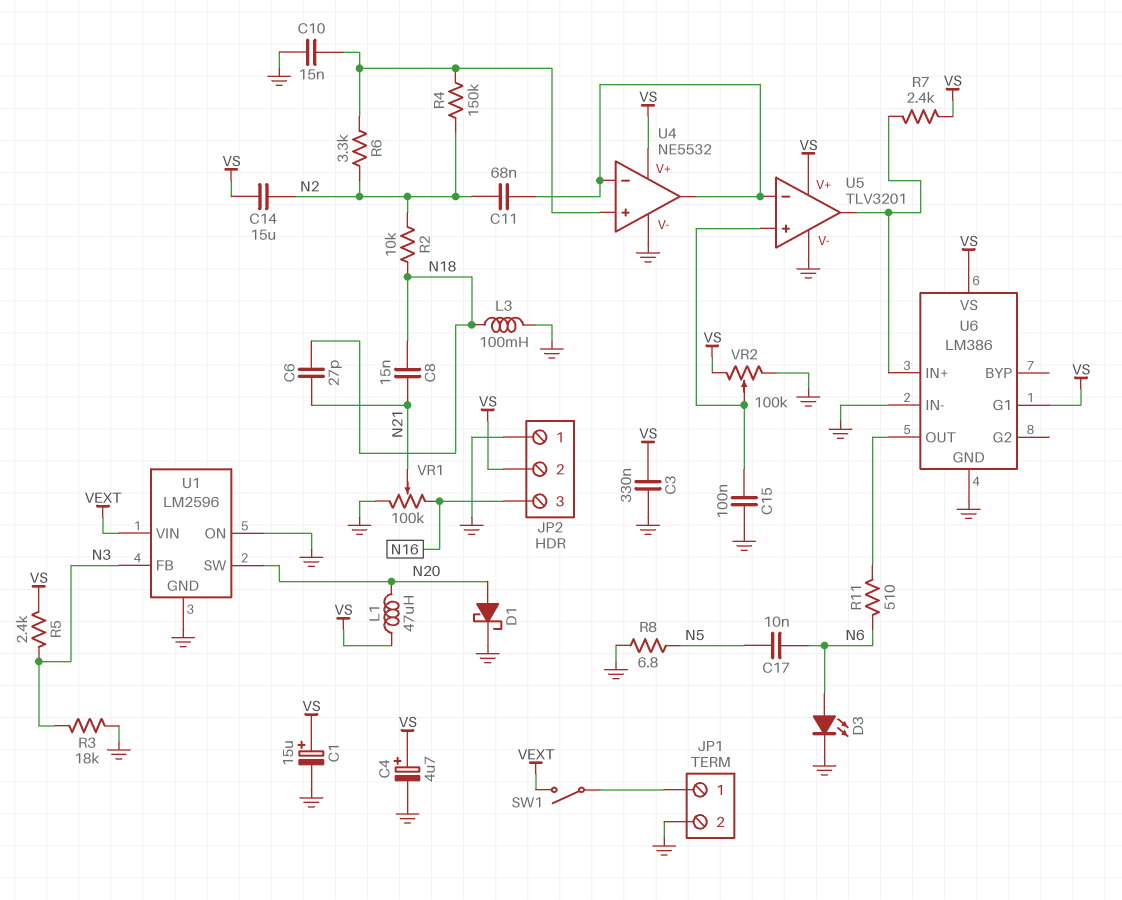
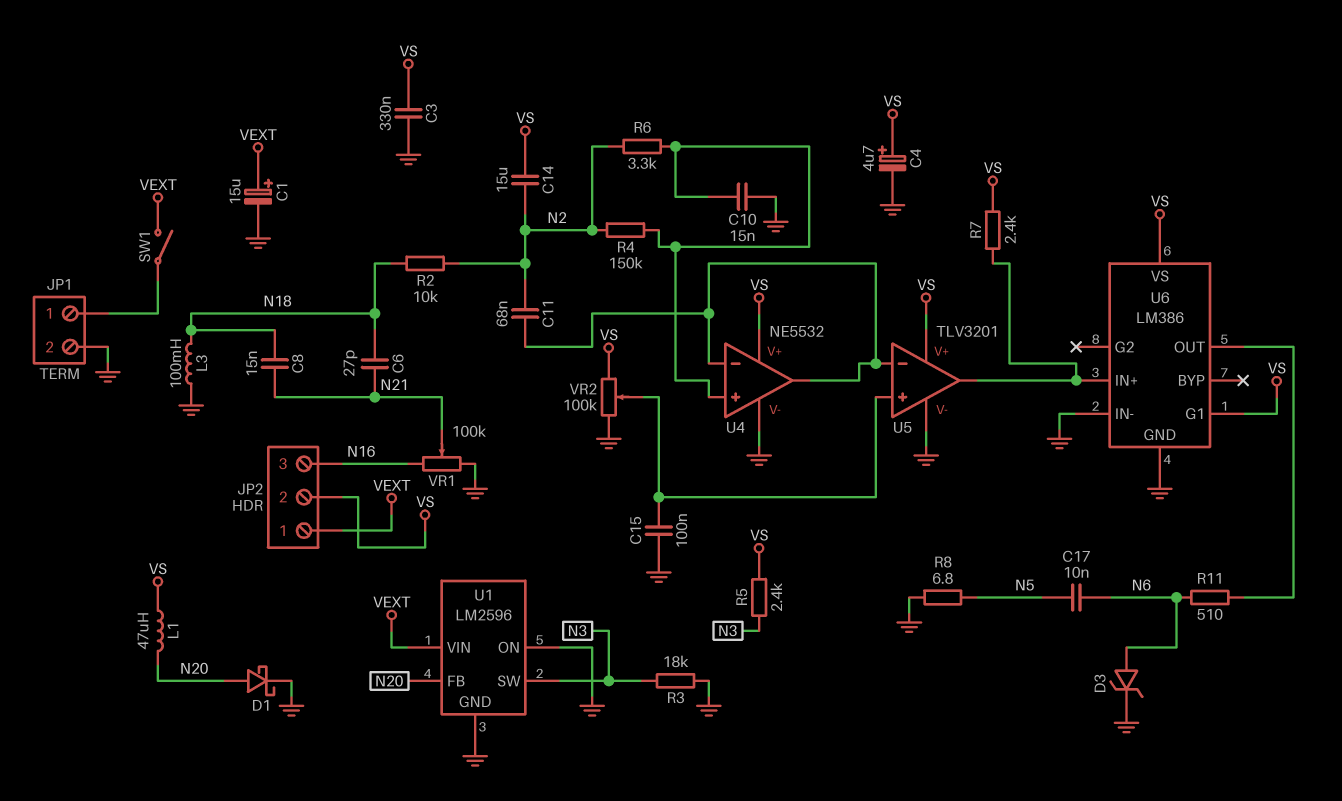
C1: 15uF (plus VS, minus GND) -> 15uF (plus VEXT, minus GND)
D3: LED (A N6, K GND) -> zener (A N6, K GND)
JP2 pin 1: GND -> VEXT
U1 pin FB: N3 -> N20
U1 pin SW: N20 -> N3

